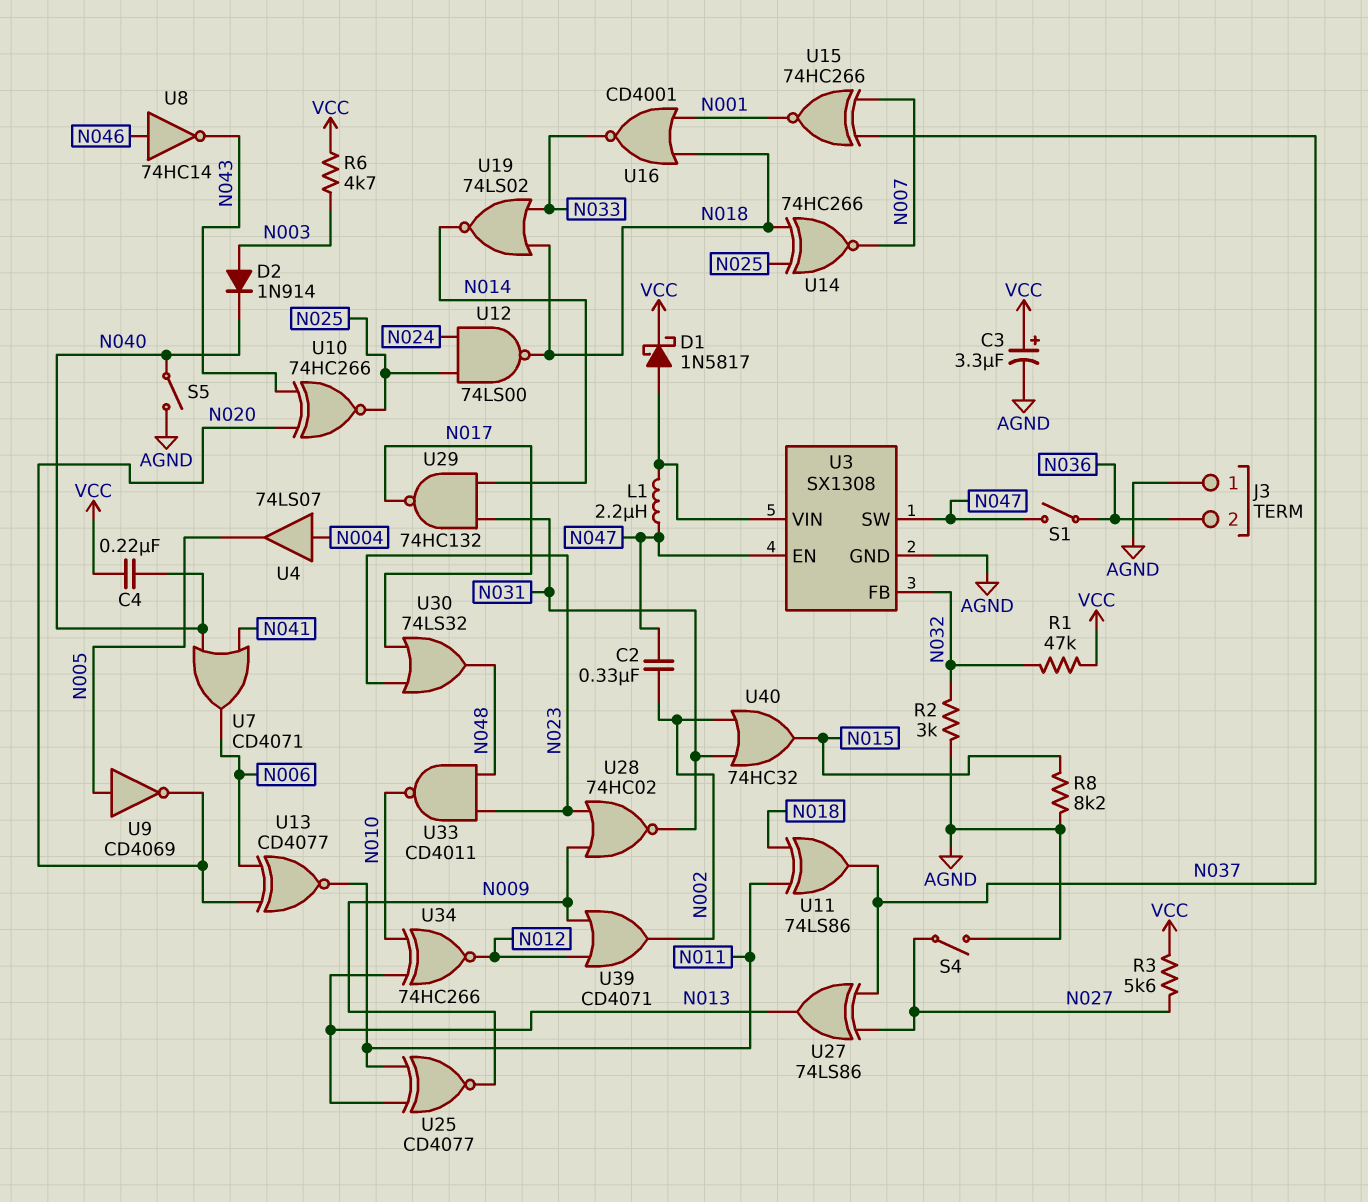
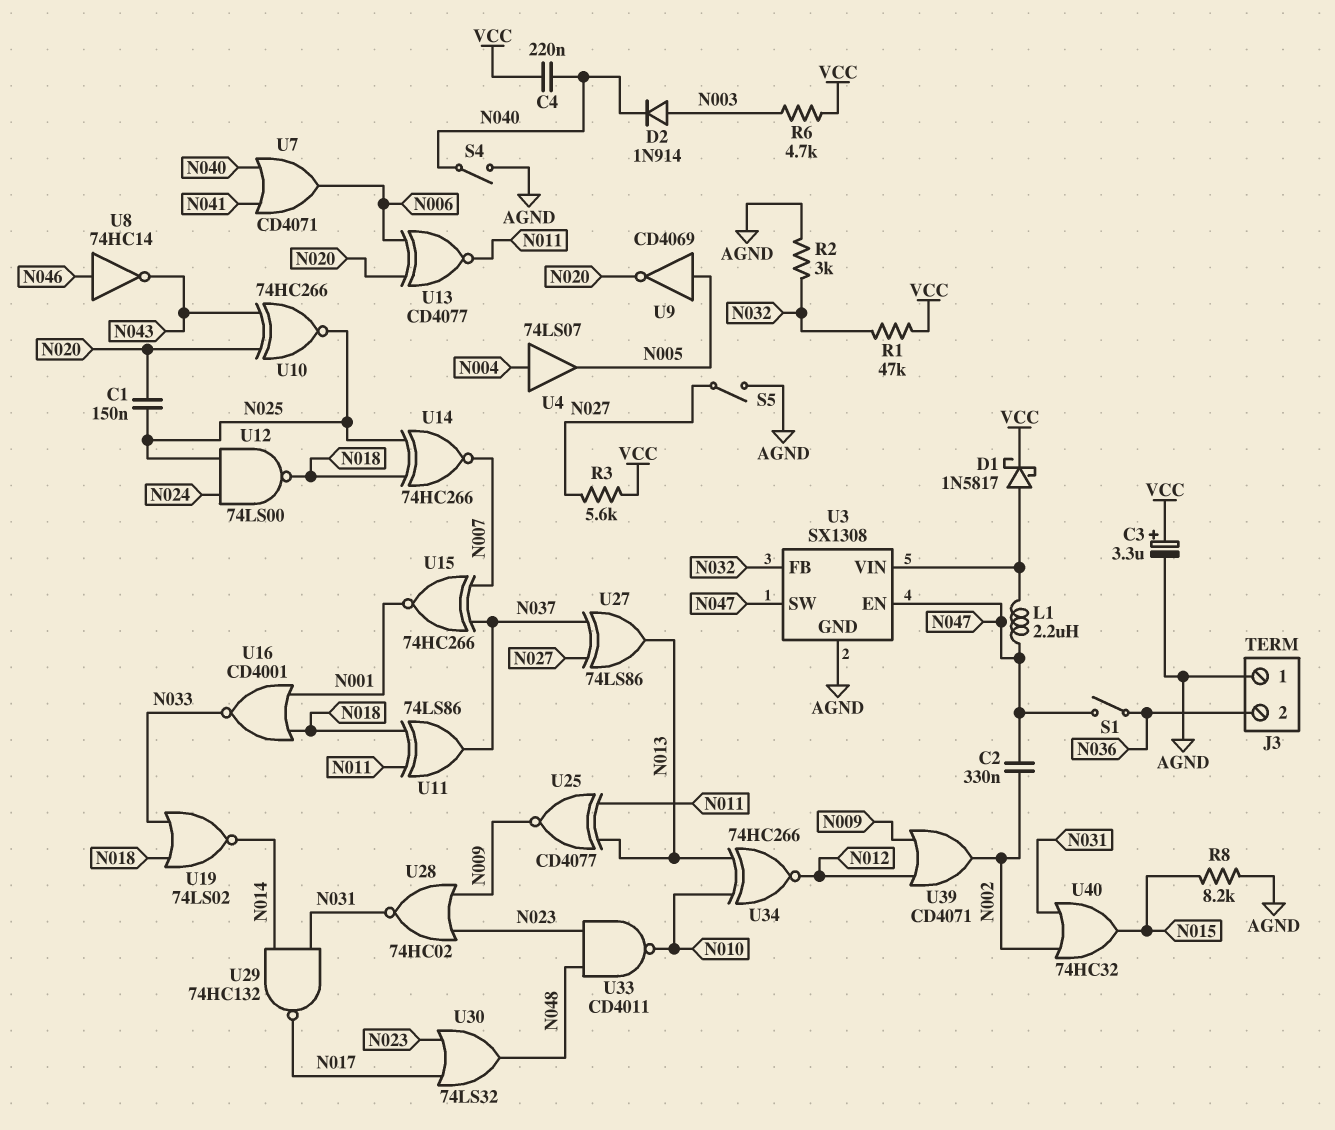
C1: none -> 150nF (N020, N025)
S4: switch (AGND, N027) -> switch (AGND, N040)
S5: switch (AGND, N040) -> switch (AGND, N027)

